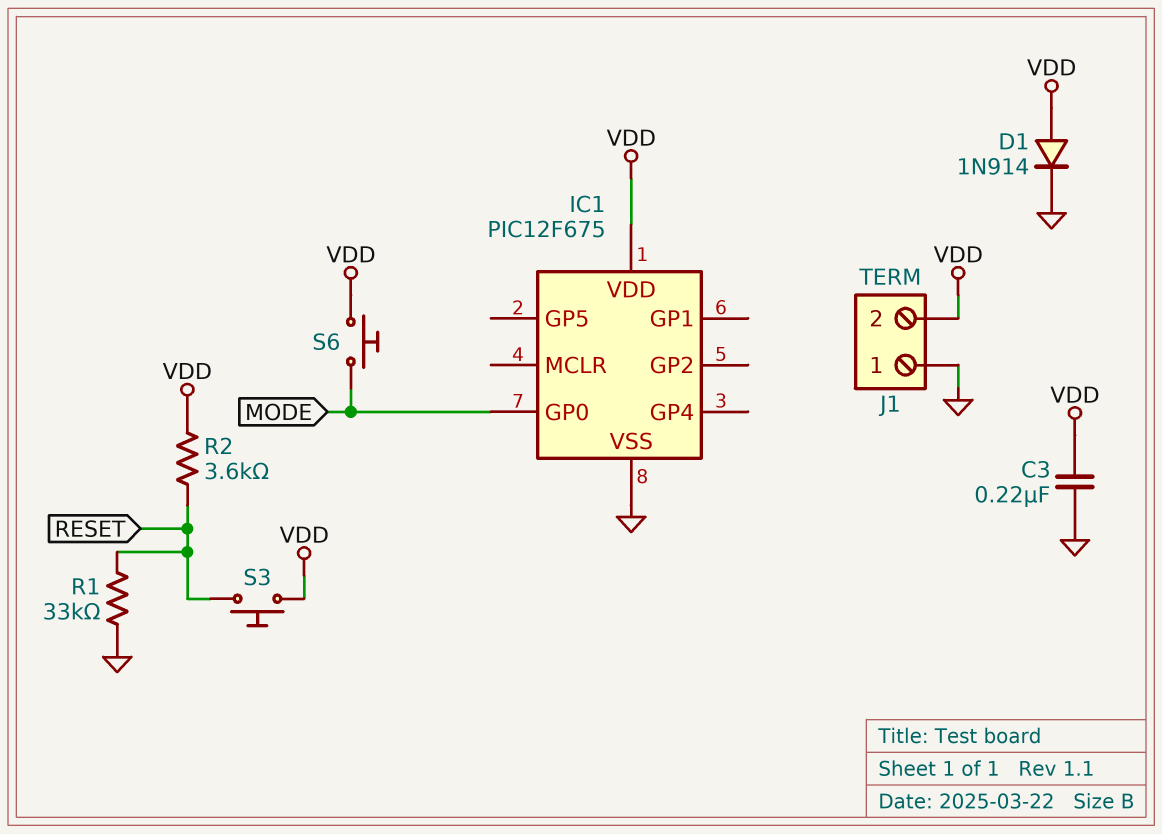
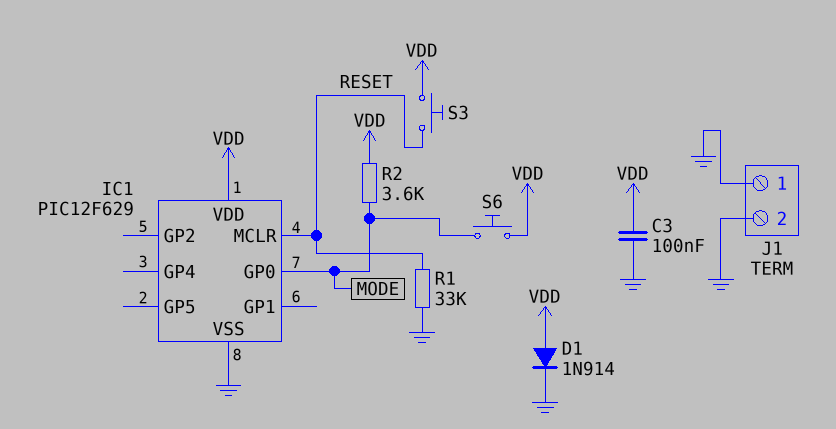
C3: 220nF (GND, VDD) -> 100nF (GND, VDD)
IC1: PIC12F675 -> PIC12F629
IC1 pin MCLR: none -> RESET
J1 pin 2: VDD -> GND
R2: 3.6k (RESET, VDD) -> 3.6k (MODE, VDD)

